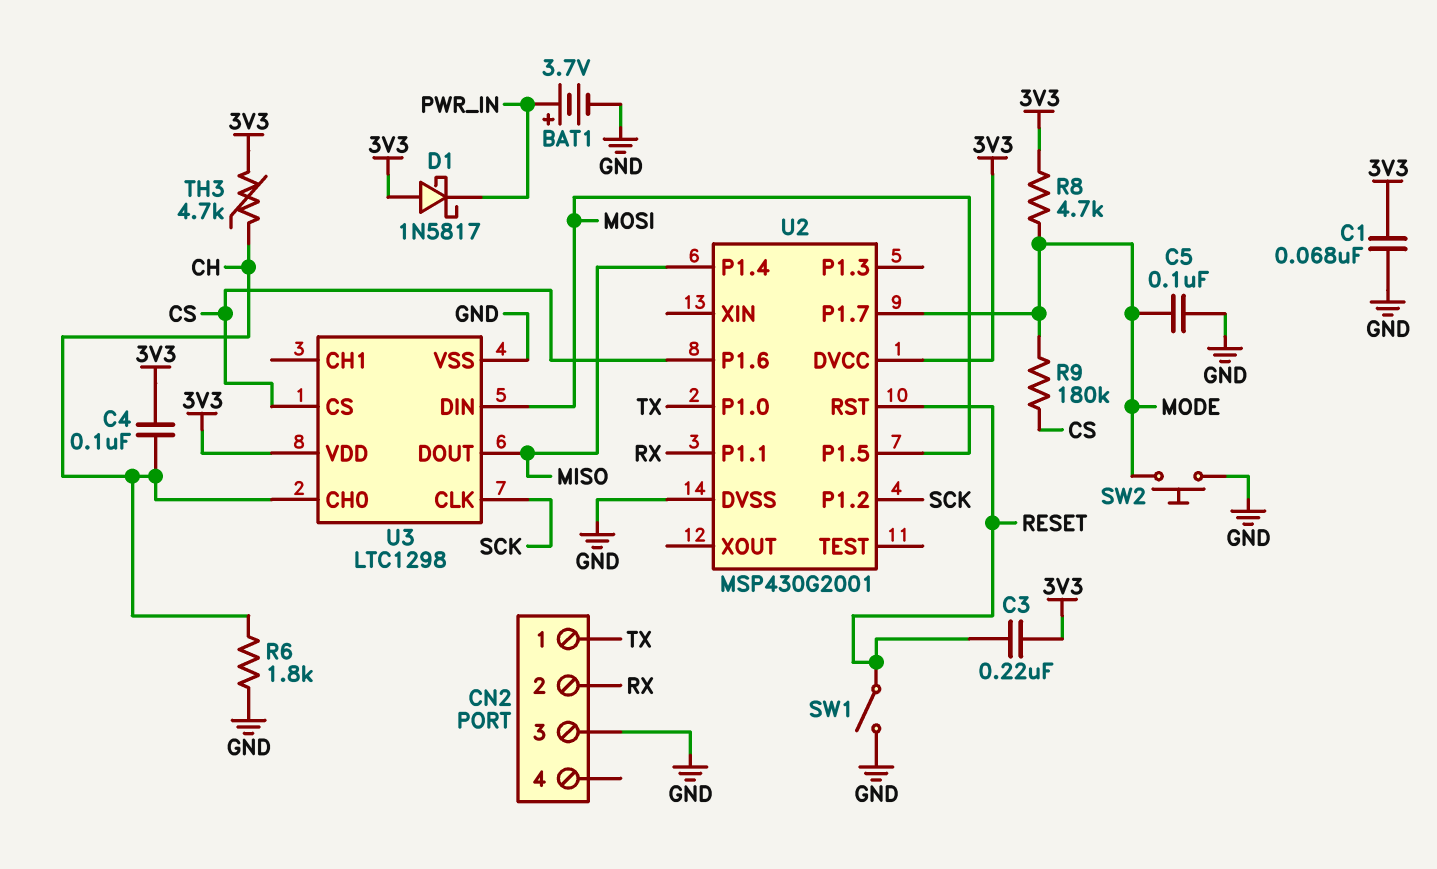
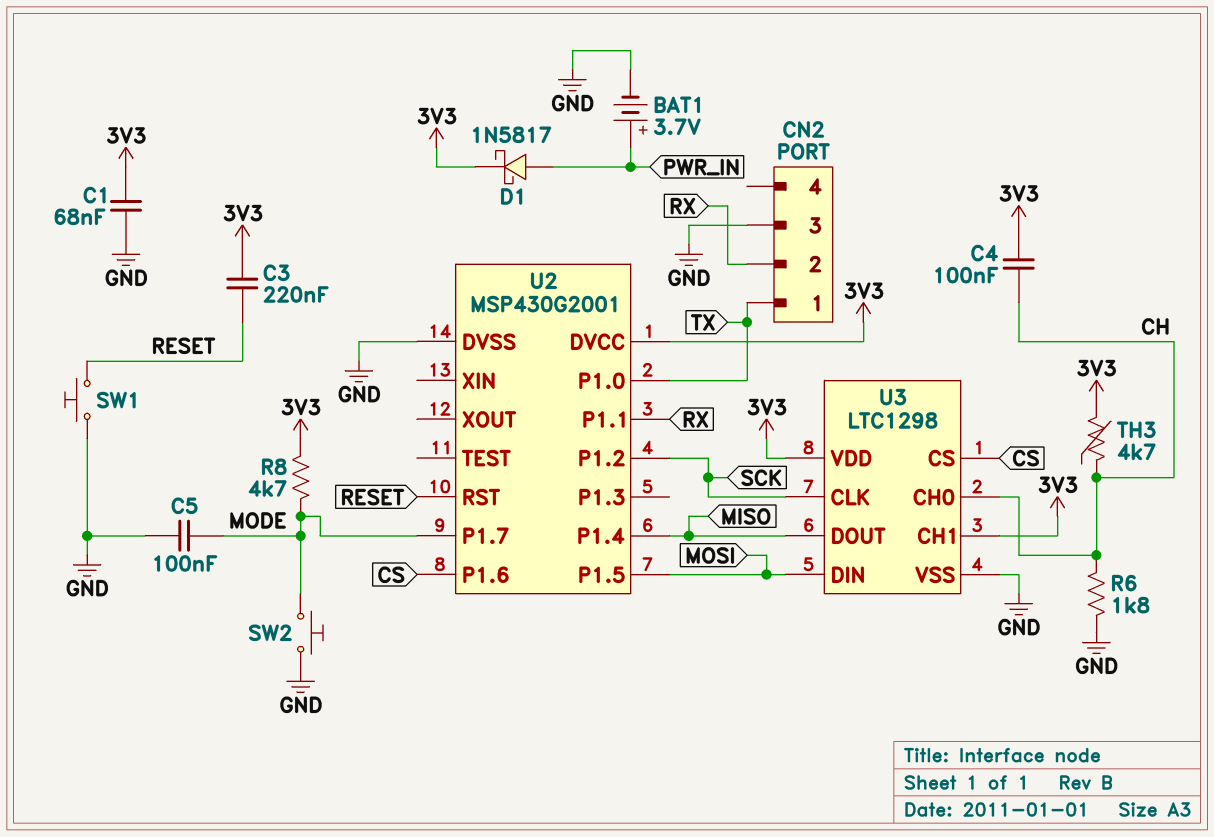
D1: schottky 1N5817 (A 3V3, K PWR_IN) -> schottky 1N5817 (A PWR_IN, K 3V3)
R9: 180k (CS, MODE) -> none
SW1: switch (GND, RESET) -> button (GND, RESET)
U3 pin CH1: none -> 3V3

